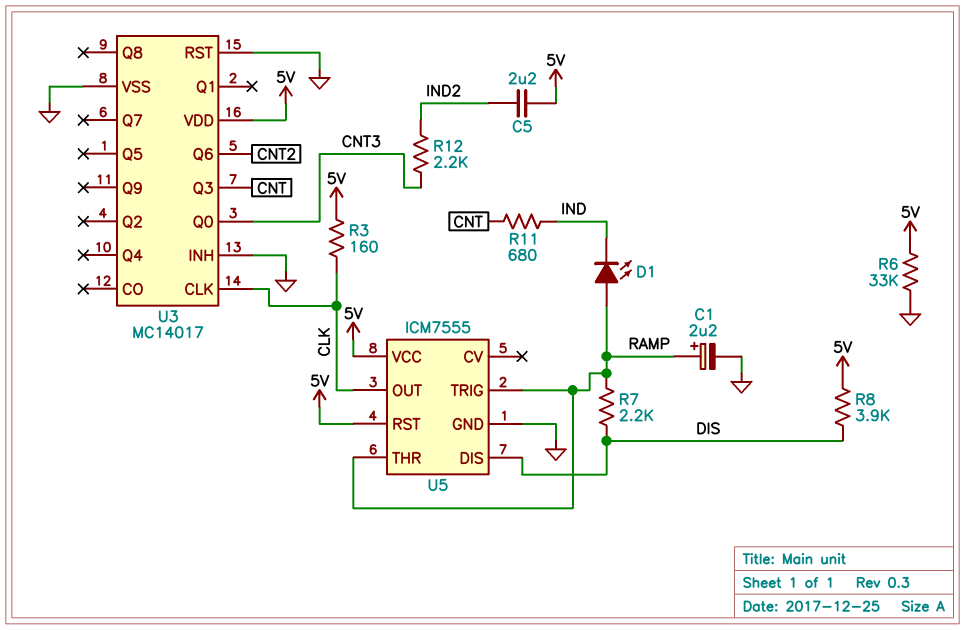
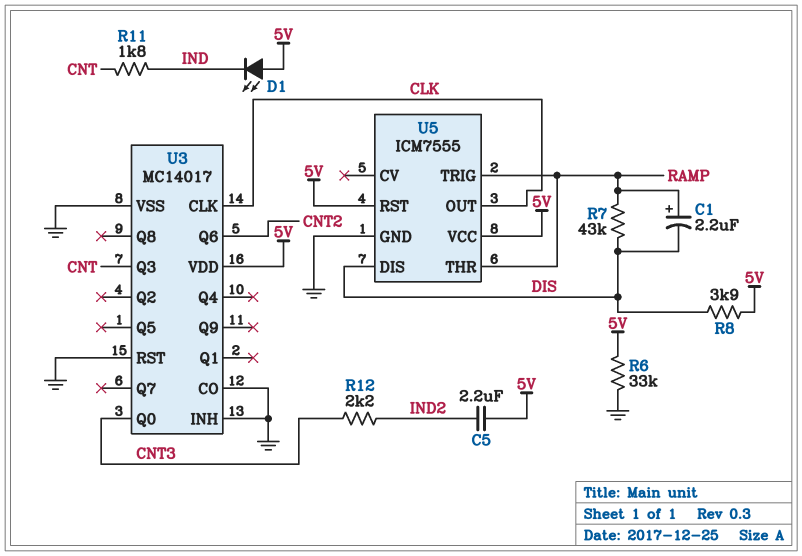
C1: 2.2uF (plus RAMP, minus GND) -> 2.2uF (plus RAMP, minus DIS)
D1: LED (A RAMP, K IND) -> LED (A 5V, K IND)
R3: 160 (5V, CLK) -> none
R7: 2.2k (DIS, RAMP) -> 43k (DIS, RAMP)
R11: 680 (CNT, IND) -> 1.8k (CNT, IND)
U3 pin CO: none -> GND

